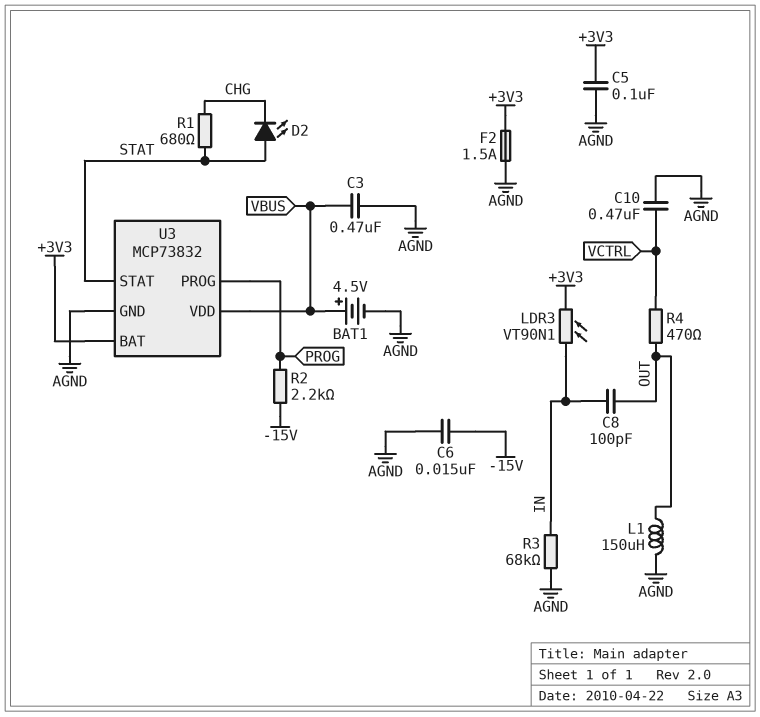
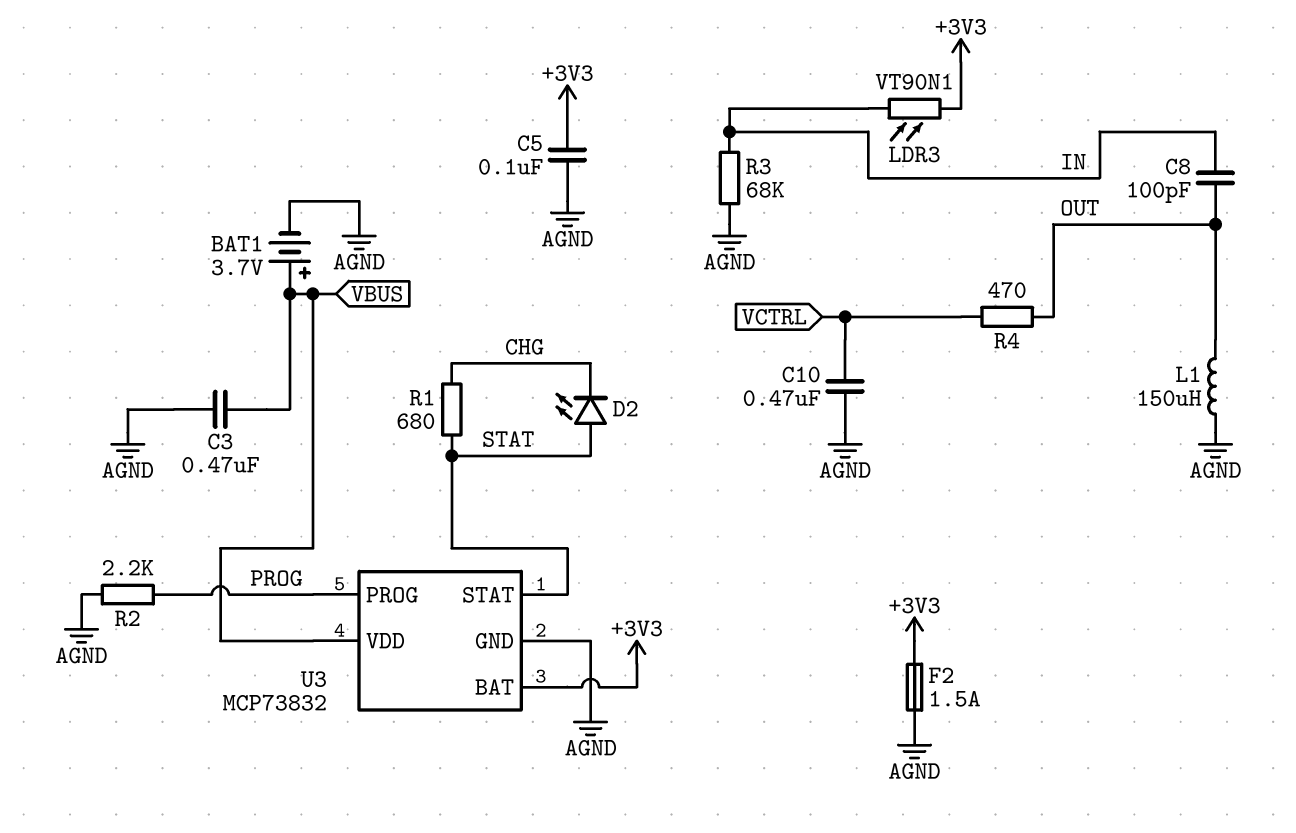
BAT1: 4.5V (plus VBUS, minus AGND) -> 3.7V (plus VBUS, minus AGND)
C6: 15nF (-15V, AGND) -> none
R2: 2.2k (-15V, PROG) -> 2.2k (AGND, PROG)

